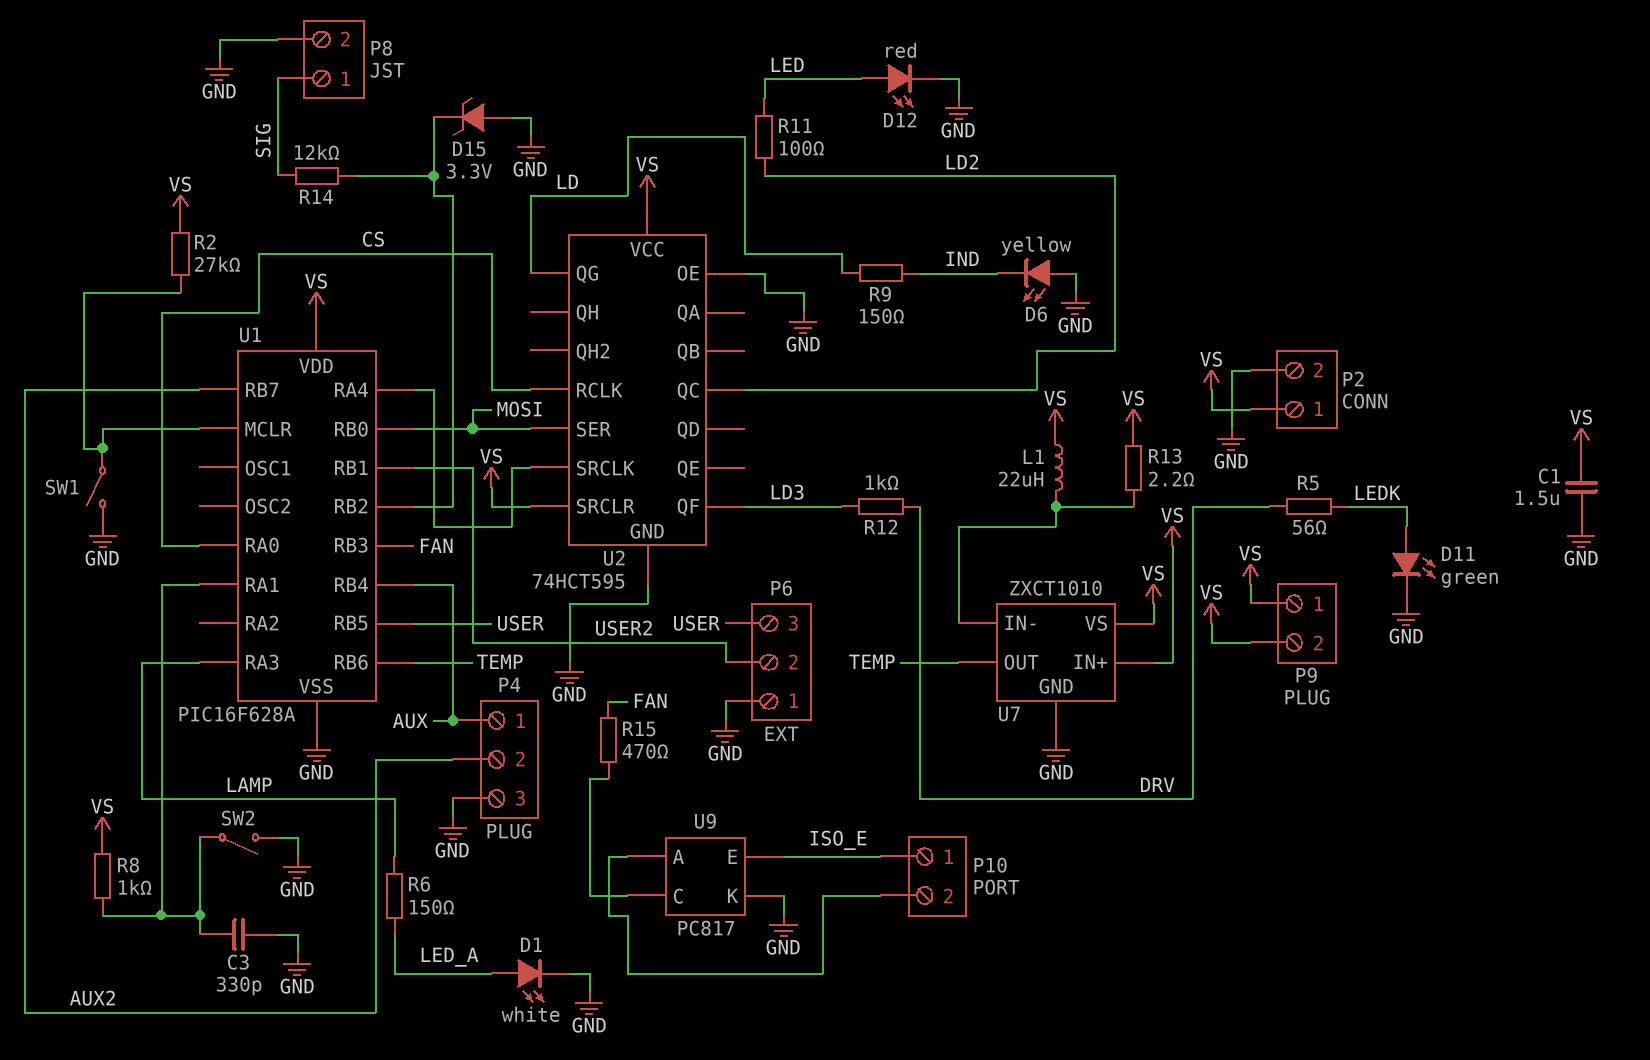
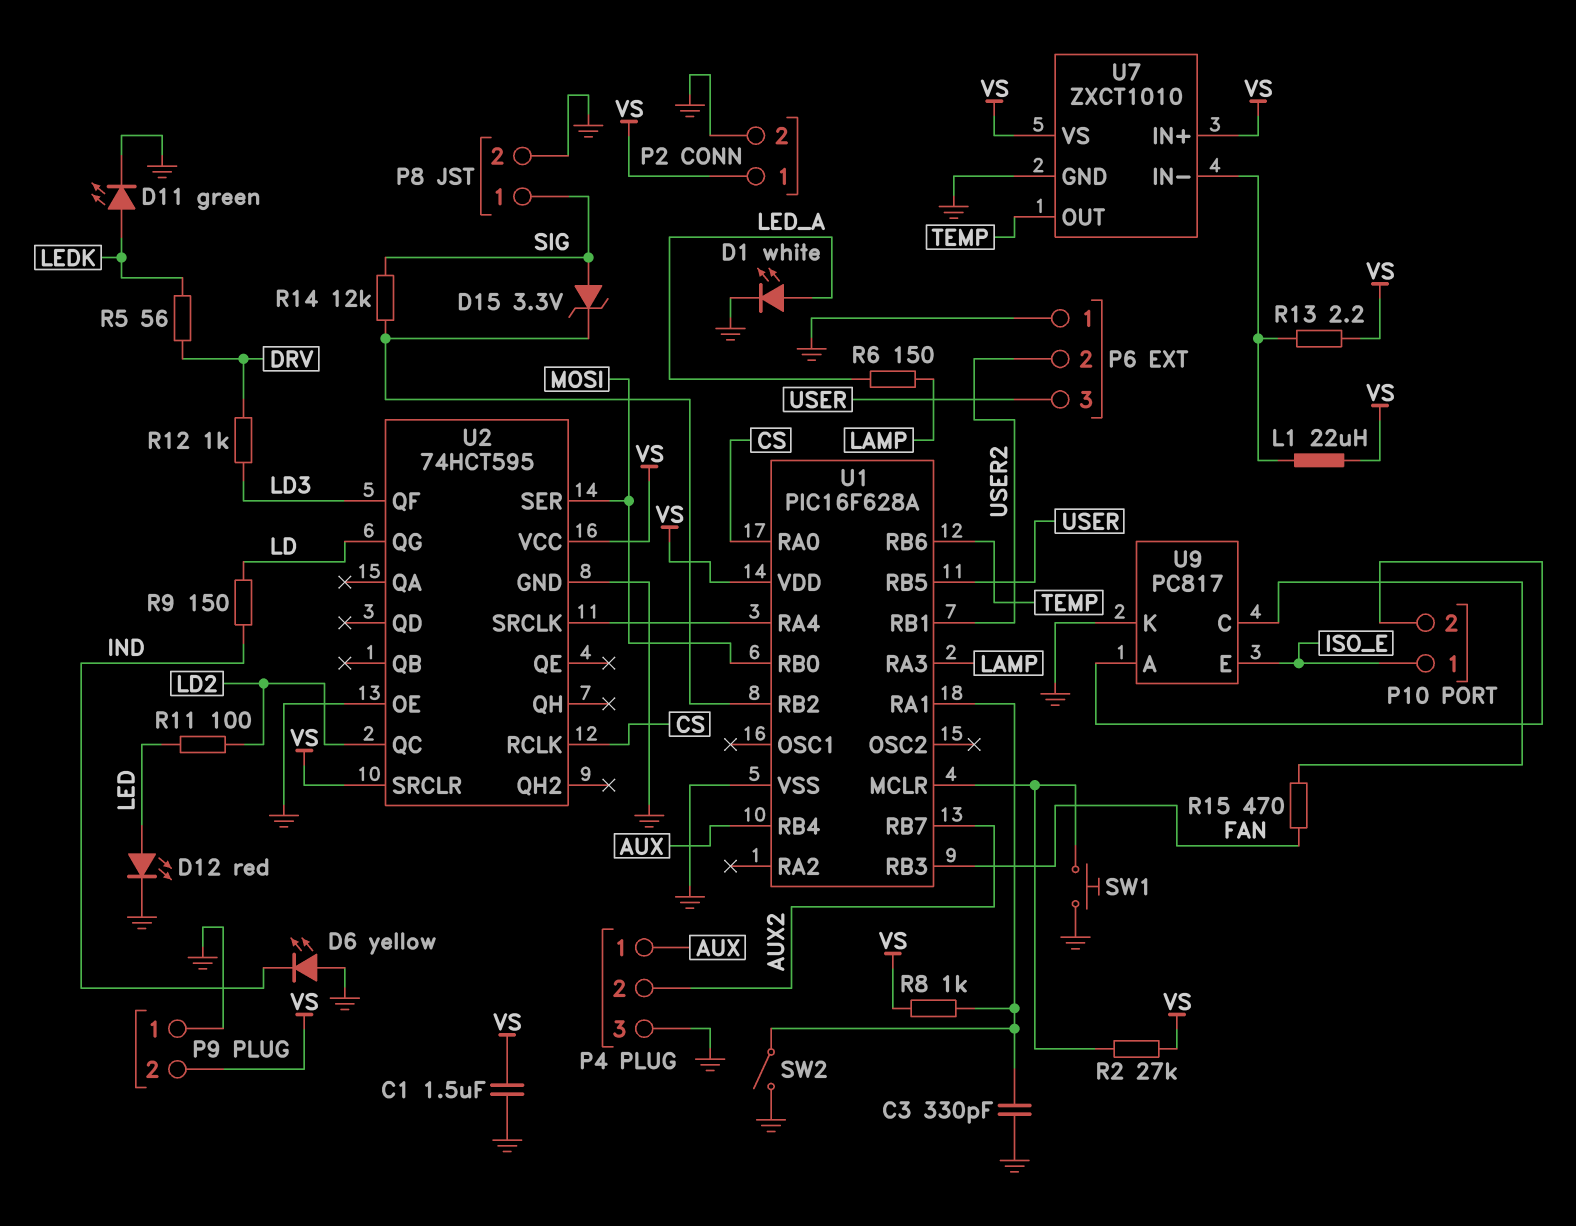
D15: zener 3.3V (A GND, K U1/RB2) -> zener 3.3V (A SIG, K U1/RB2)
P9 pin 1: VS -> GND
SW1: switch (GND, U1/MCLR) -> button (GND, U1/MCLR)

